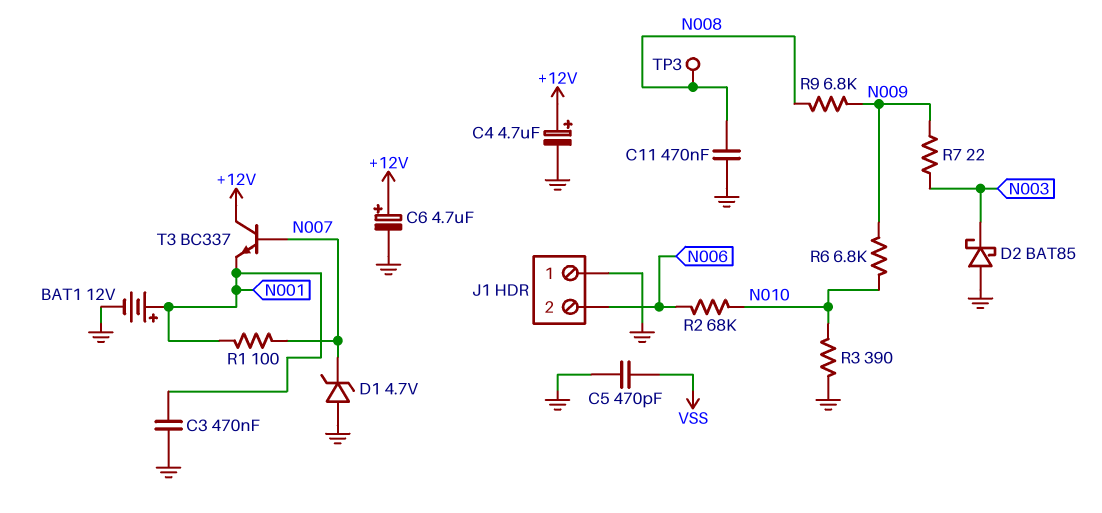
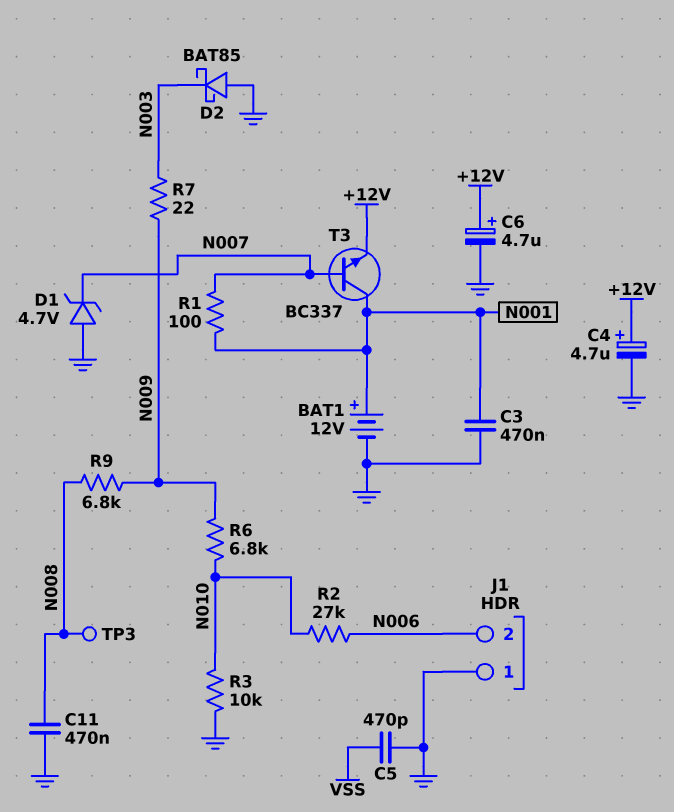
R2: 68k (N006, N010) -> 27k (N006, N010)
R3: 390 (GND, N010) -> 10k (GND, N010)
T3: NPN BC337 (B N007, C +12V, E N001) -> NPN BC337 (B N007, C N001, E +12V)

